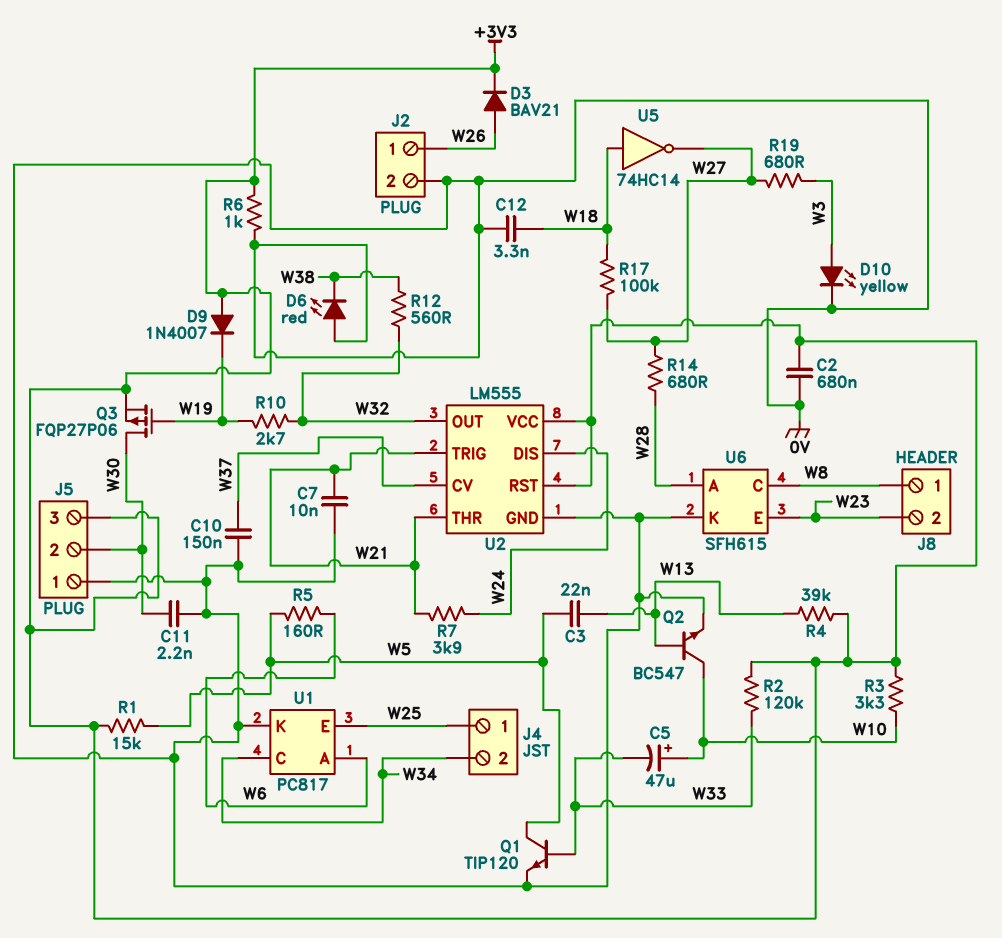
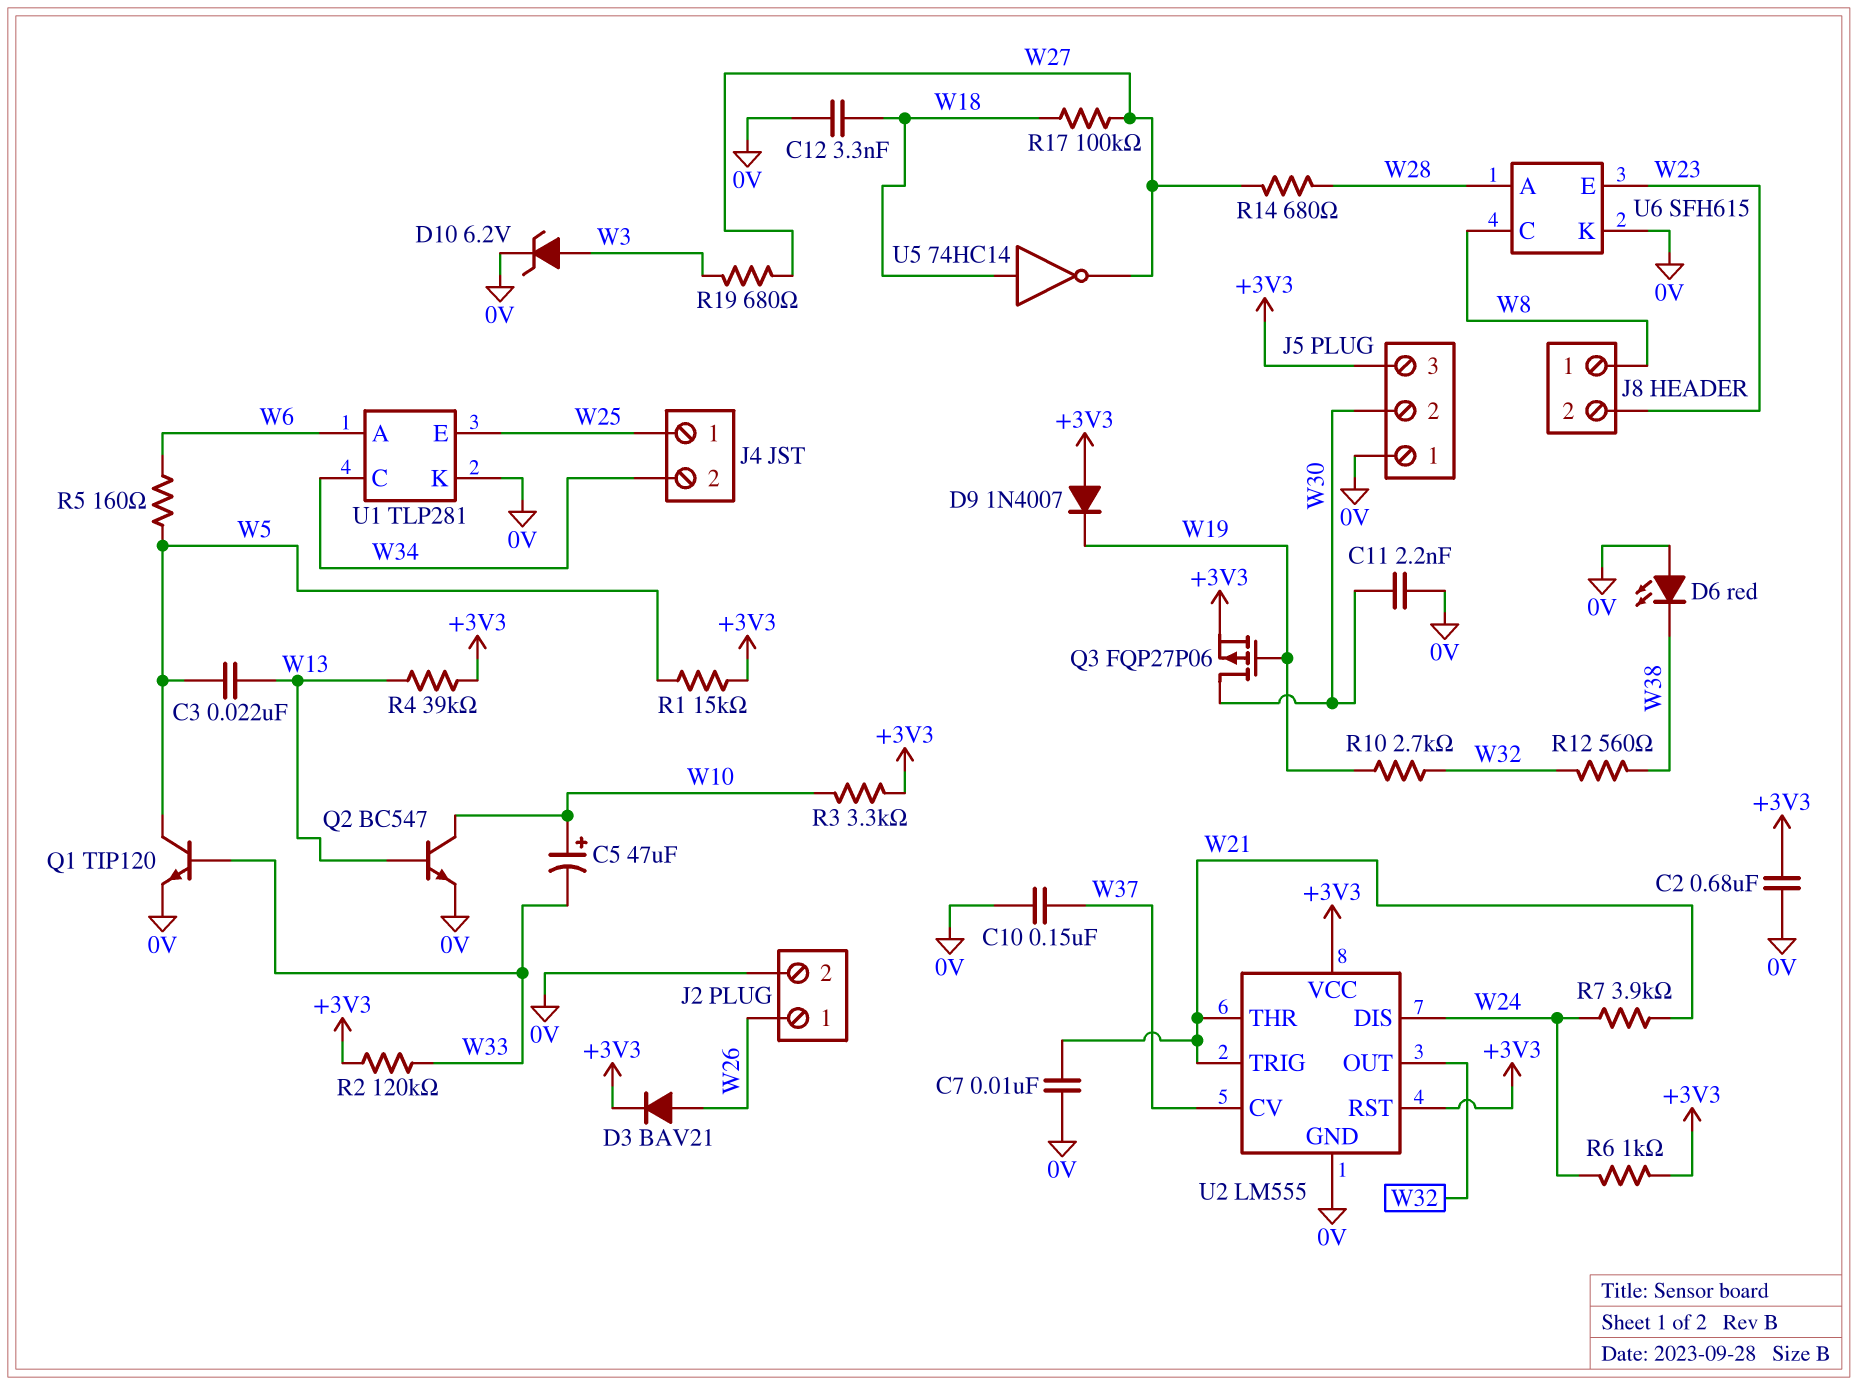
D10: LED yellow (A W3, K 0V) -> zener 6.2V (A W3, K 0V)
R6: 1k (+3V3, 0V) -> 1k (+3V3, W24)
U1: PC817 -> TLP281

